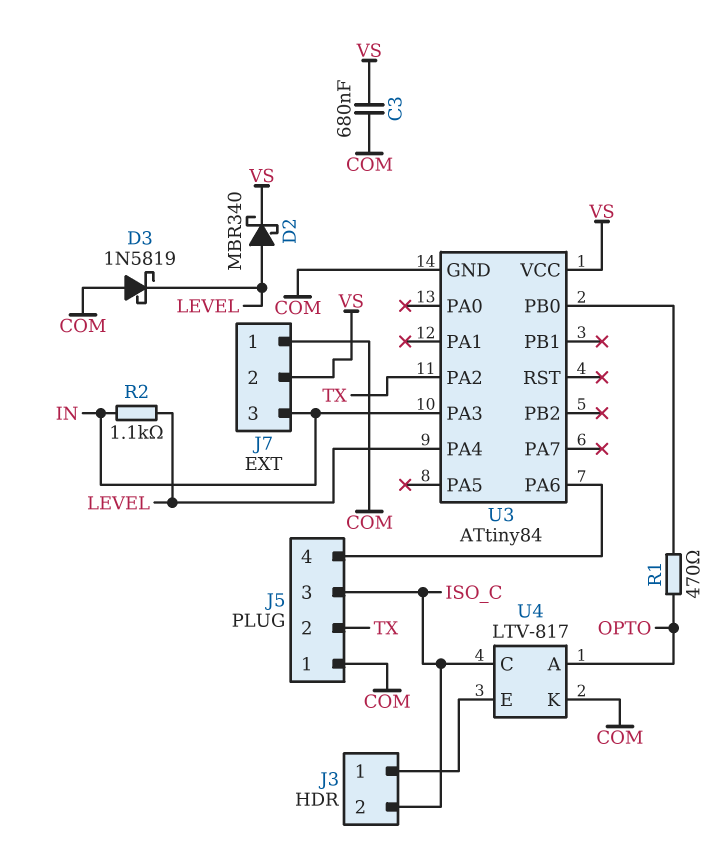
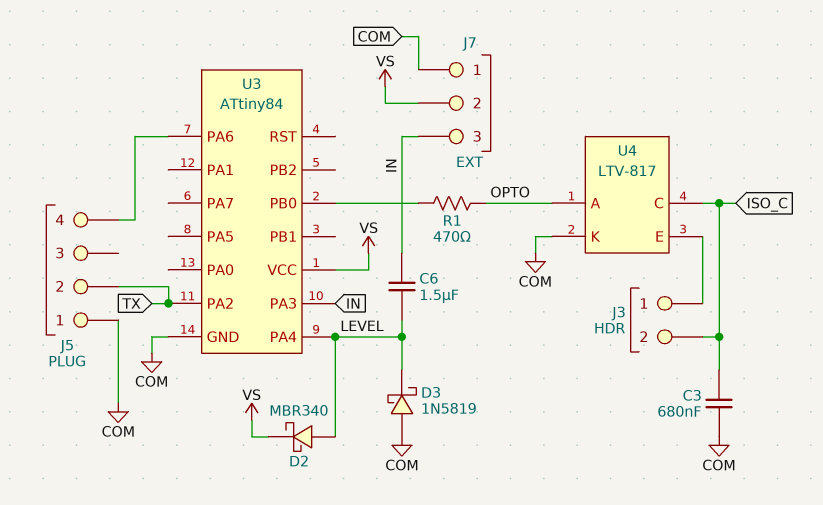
C3: 680nF (COM, VS) -> 680nF (COM, ISO_C)
C6: none -> 1.5uF (IN, LEVEL)
J5 pin 3: ISO_C -> none
R2: 1.1k (IN, LEVEL) -> none

